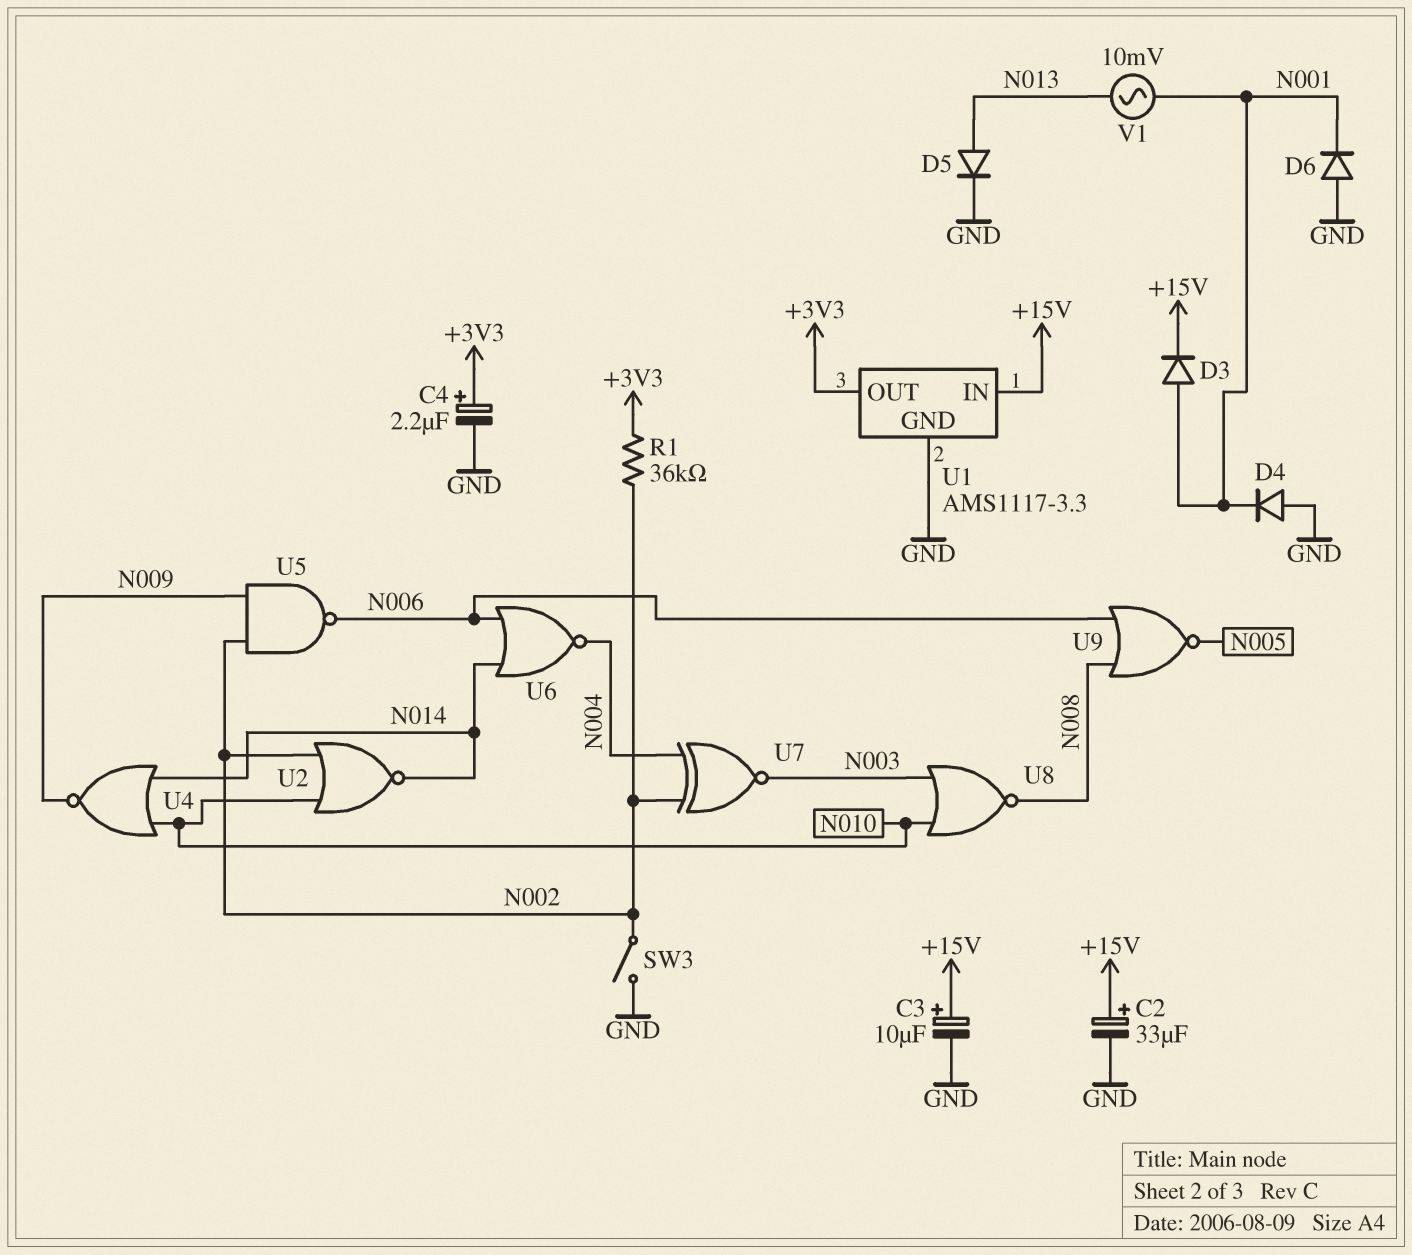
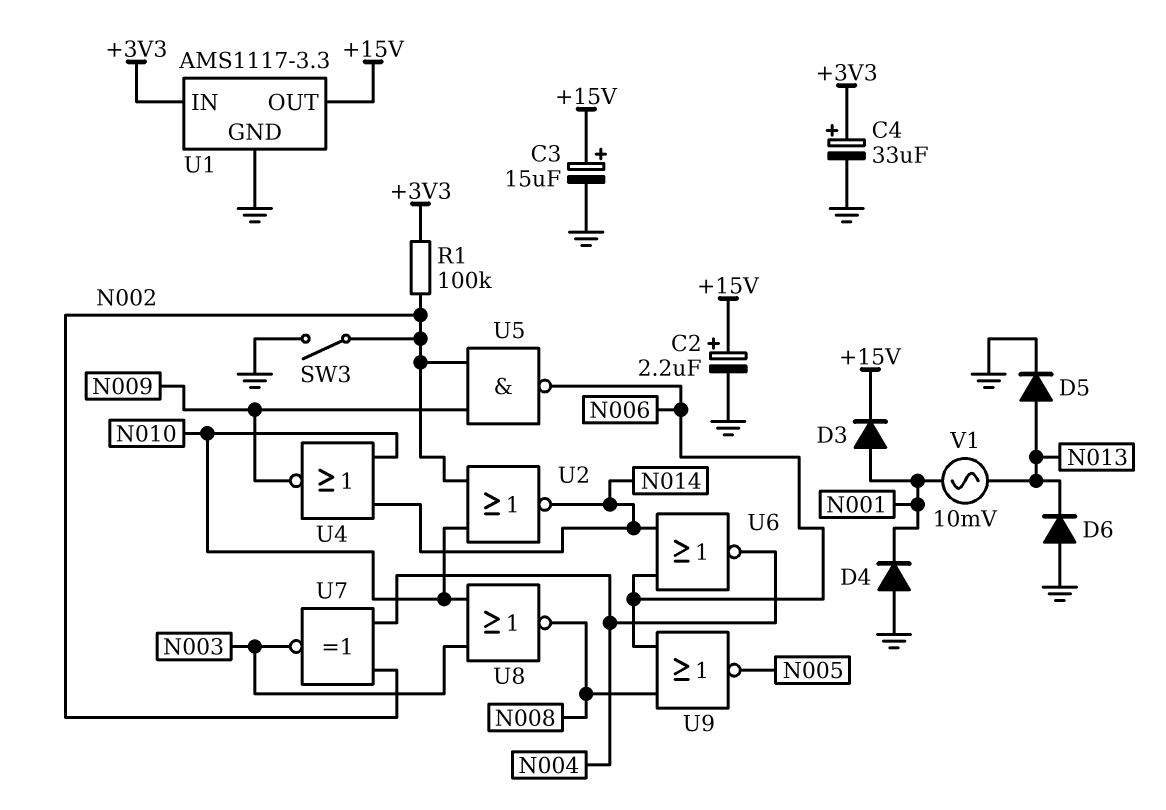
C2: 33uF (plus +15V, minus GND) -> 2.2uF (plus +15V, minus GND)
C3: 10uF (plus +15V, minus GND) -> 15uF (plus +15V, minus GND)
C4: 2.2uF (plus +3V3, minus GND) -> 33uF (plus +3V3, minus GND)
D6: diode (A GND, K N001) -> diode (A GND, K N013)
R1: 36k (+3V3, N002) -> 100k (+3V3, N002)
U1 pin IN: +15V -> +3V3
U1 pin OUT: +3V3 -> +15V

